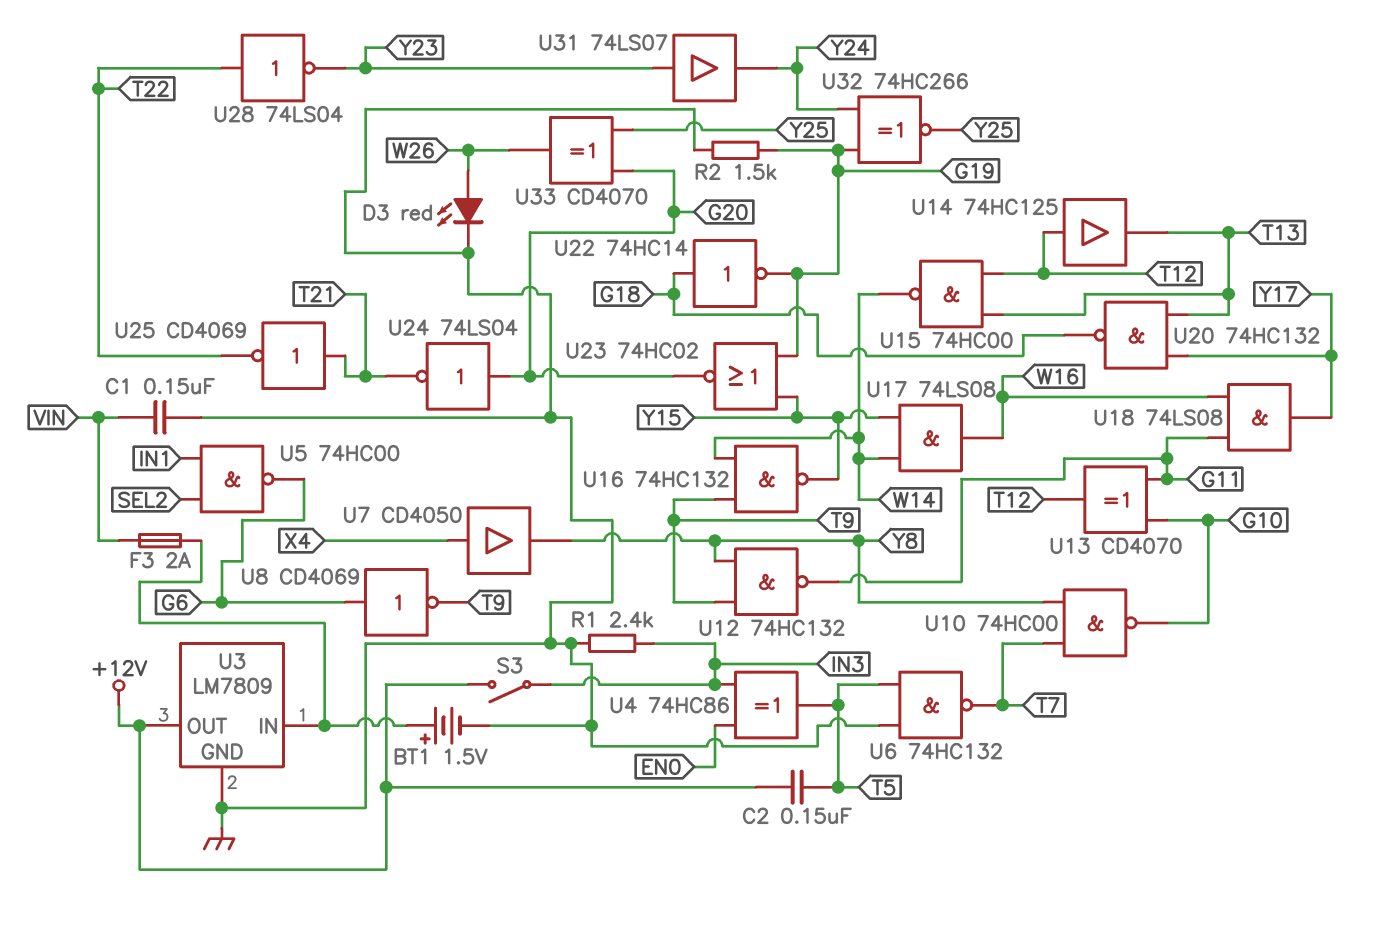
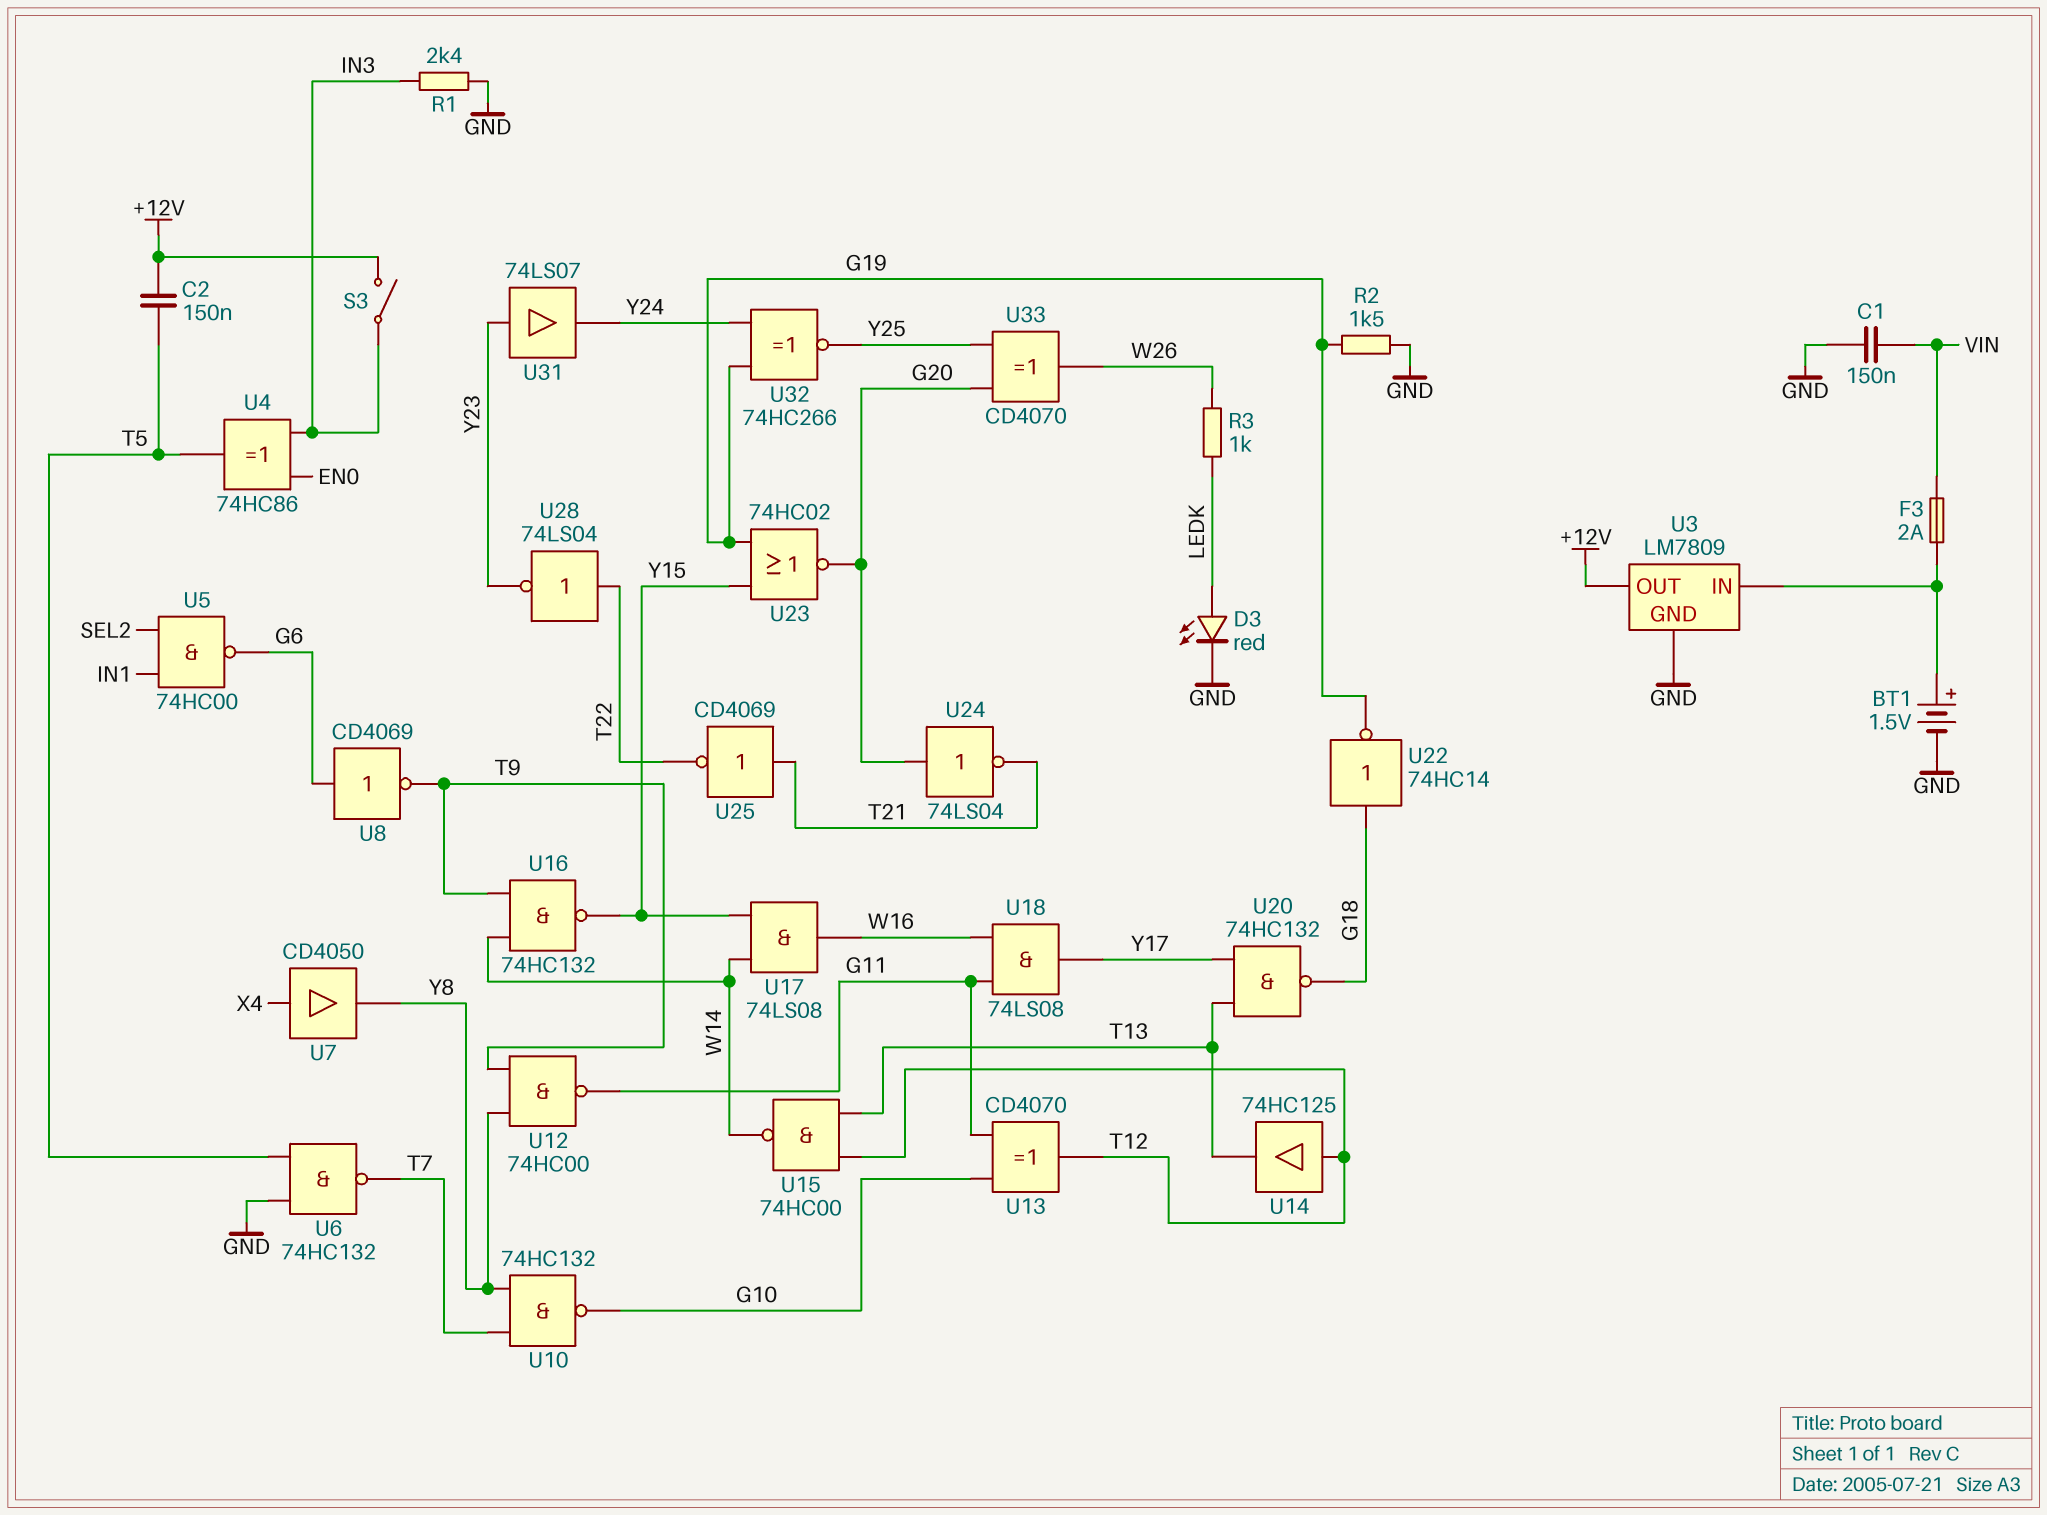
D3: LED red (A W26, K GND) -> LED red (A LEDK, K GND)
R3: none -> 1k (LEDK, W26)
U10: NAND 74HC00 (in T7, in Y8, out G10) -> NAND 74HC132 (in T7, in Y8, out G10)
U12: NAND 74HC132 (in T9, in Y8, out G11) -> NAND 74HC00 (in T9, in Y8, out G11)

